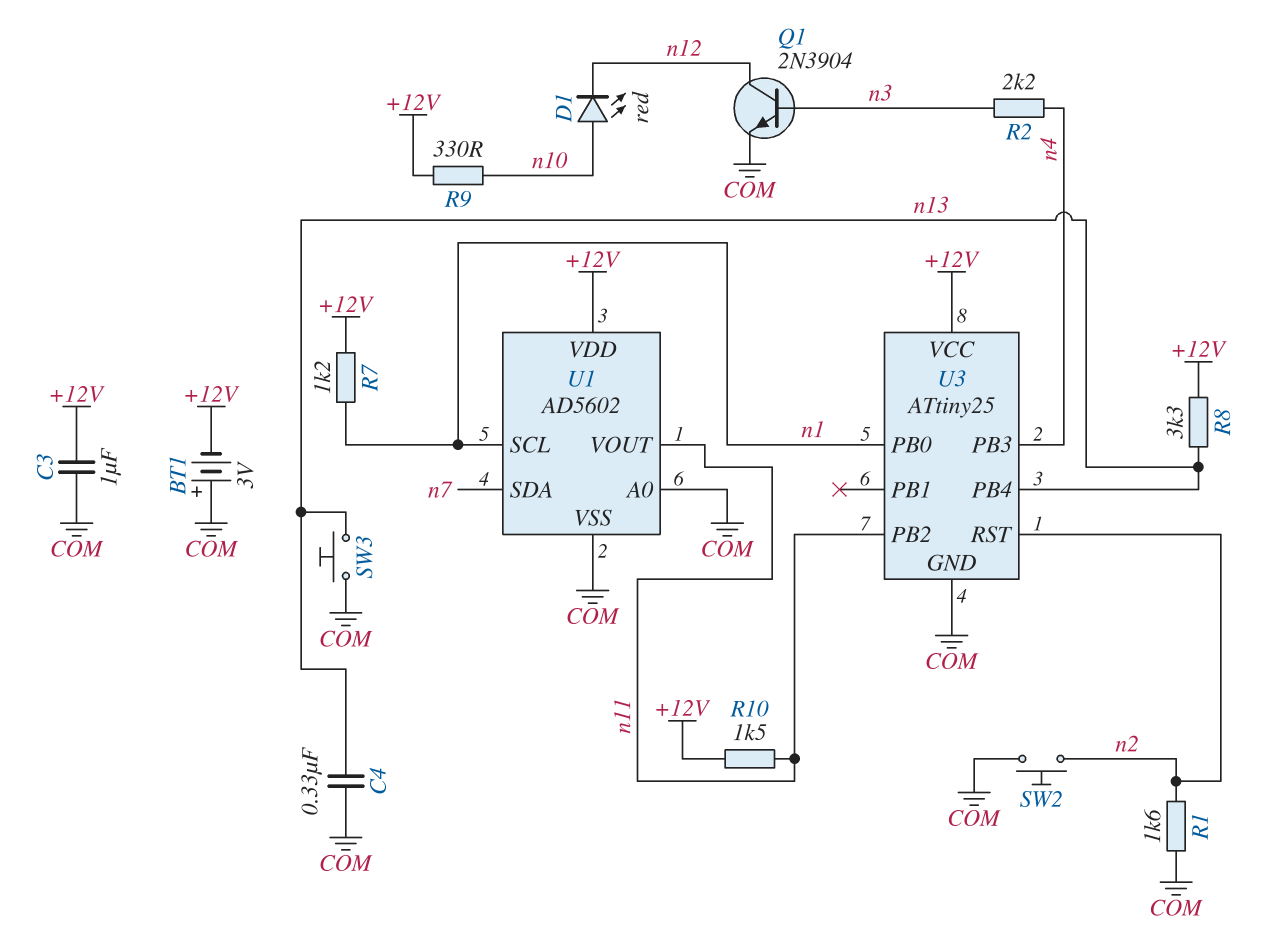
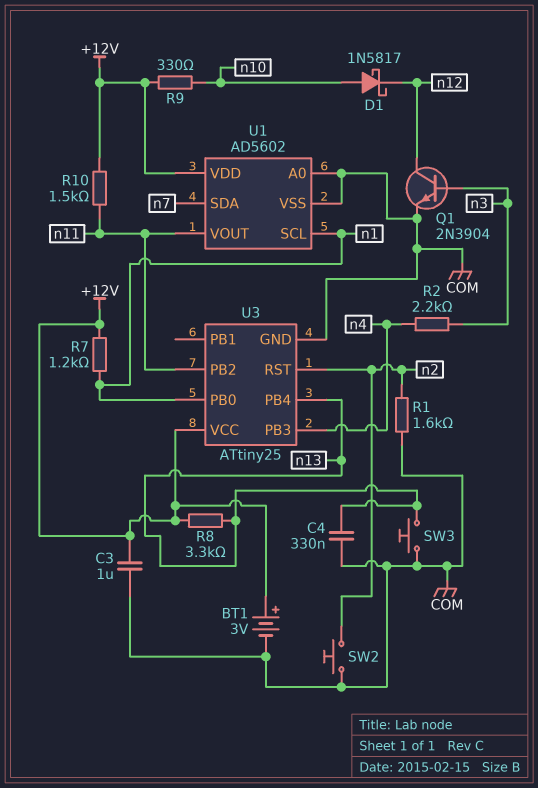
BT1: 3V (plus COM, minus +12V) -> 3V (plus +12V, minus COM)
D1: LED red (A n10, K n12) -> schottky 1N5817 (A n10, K n12)

